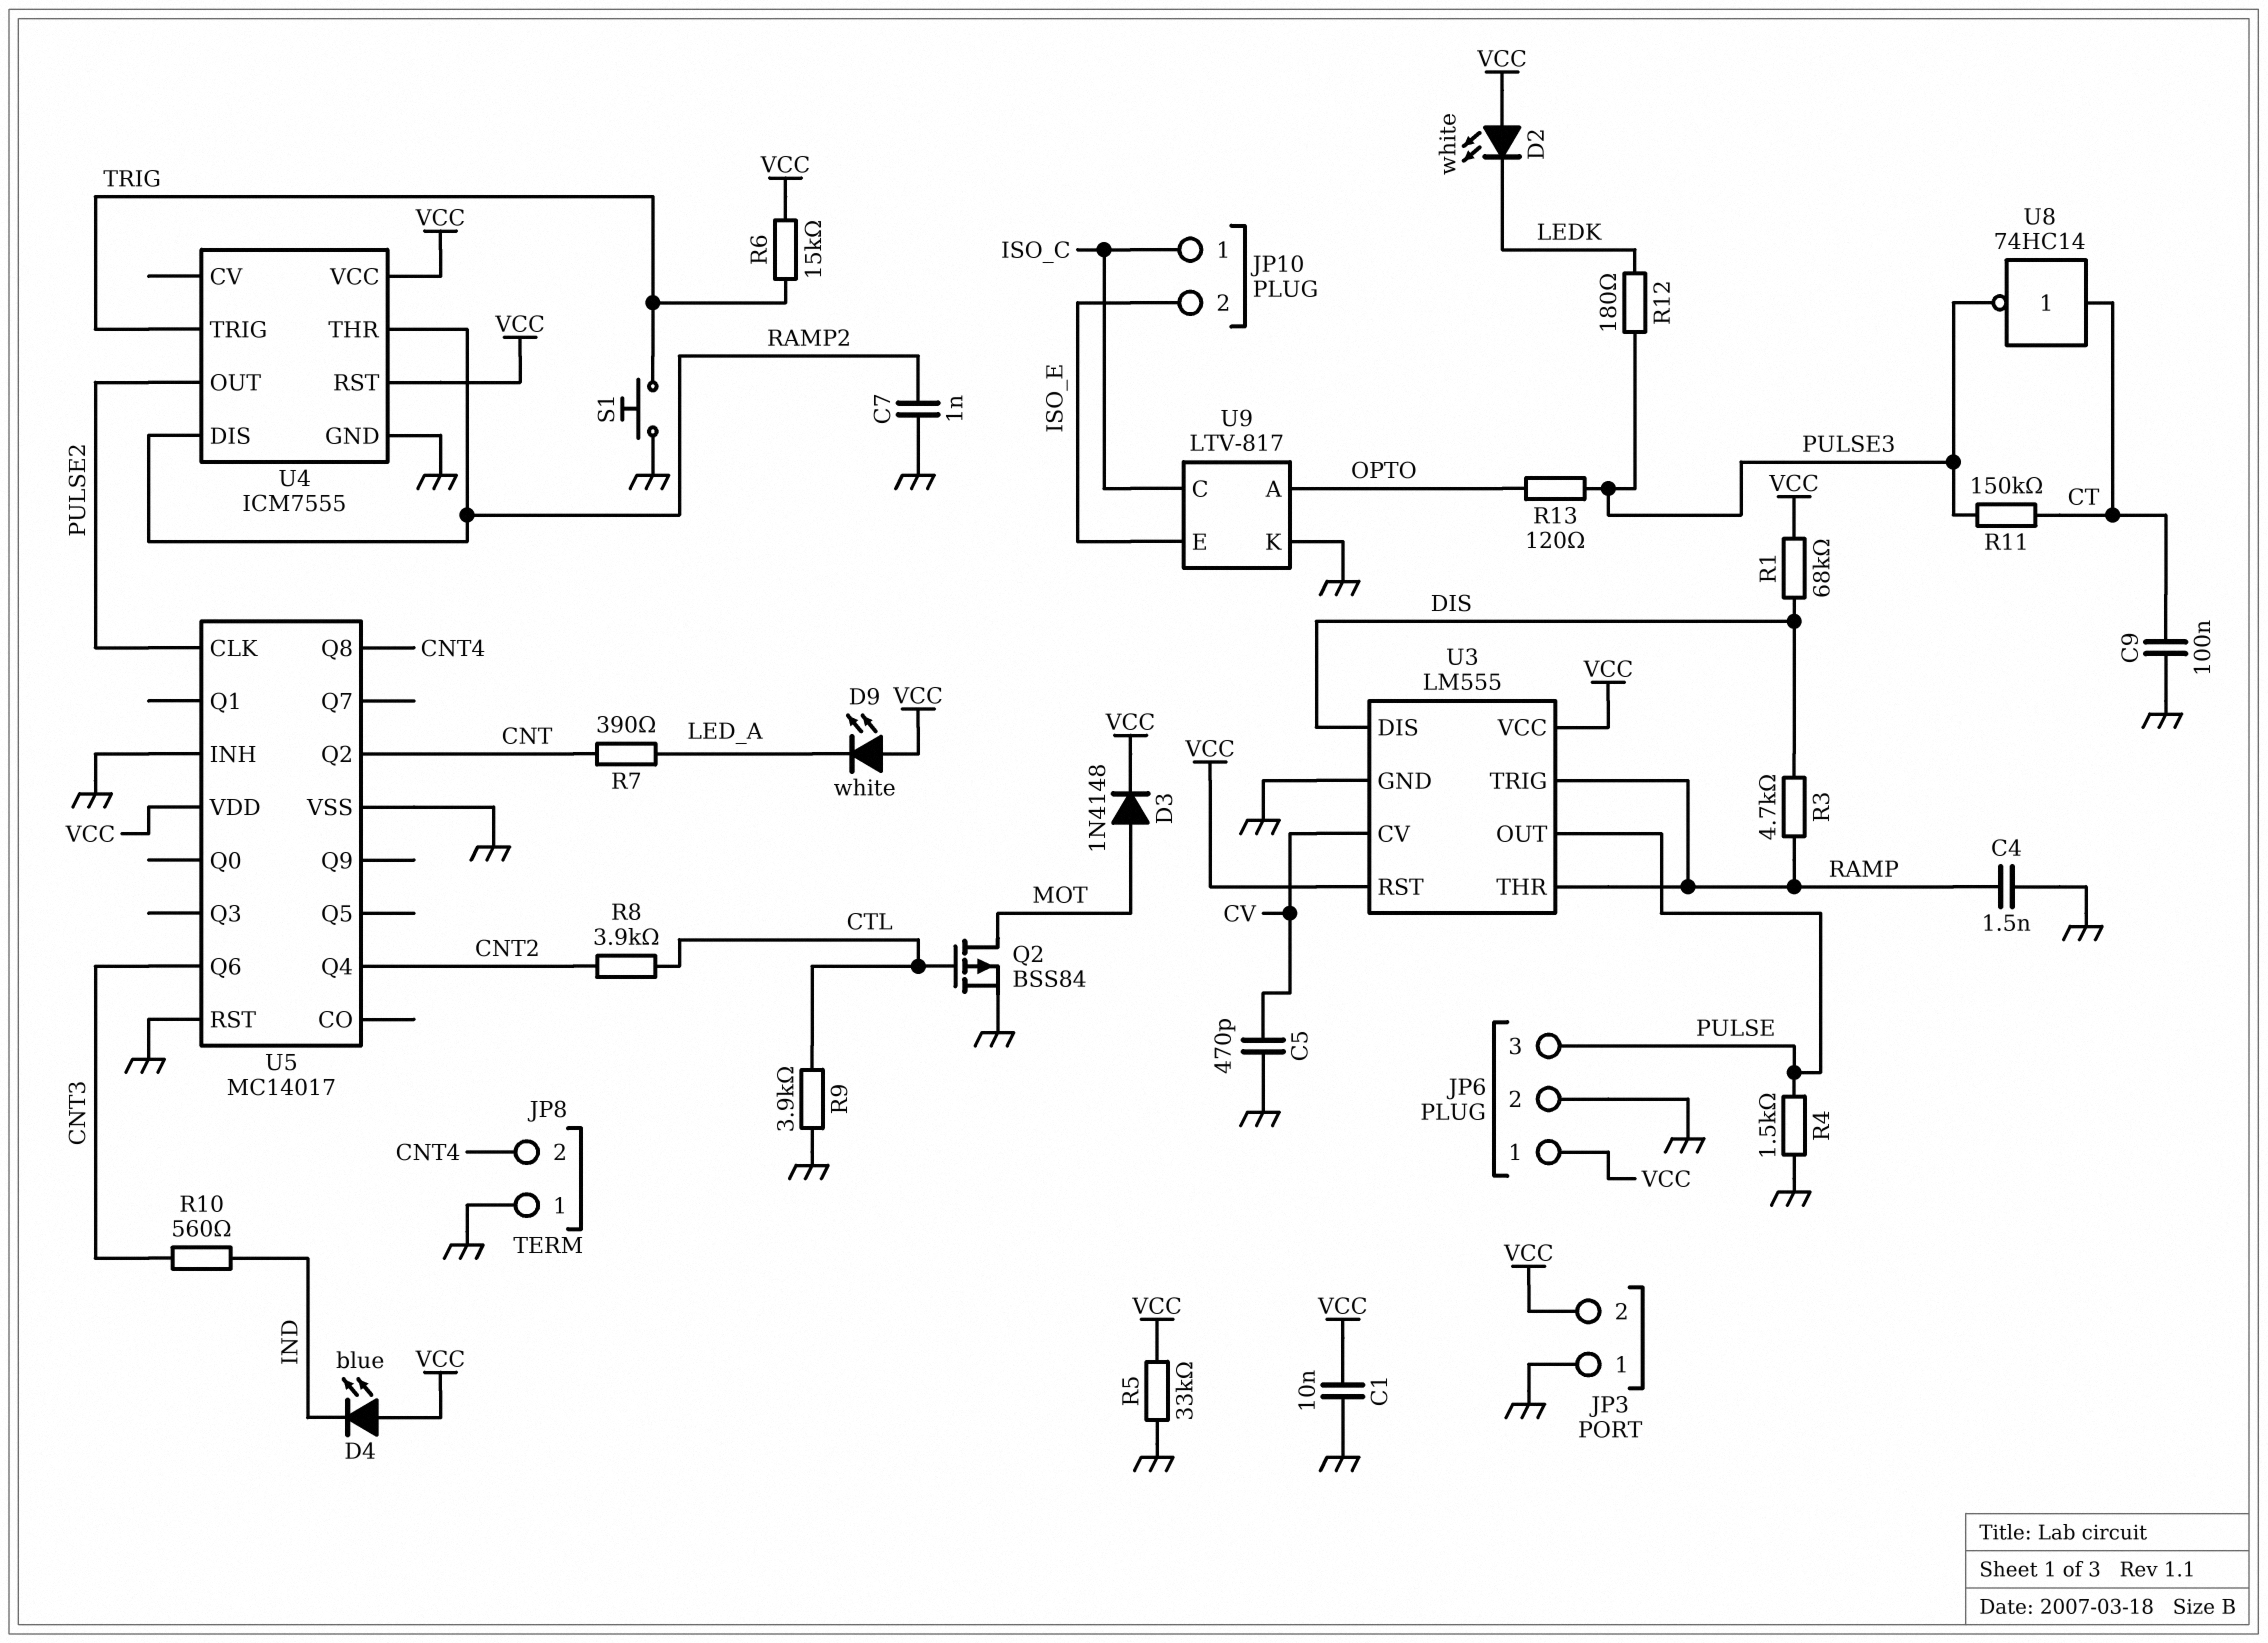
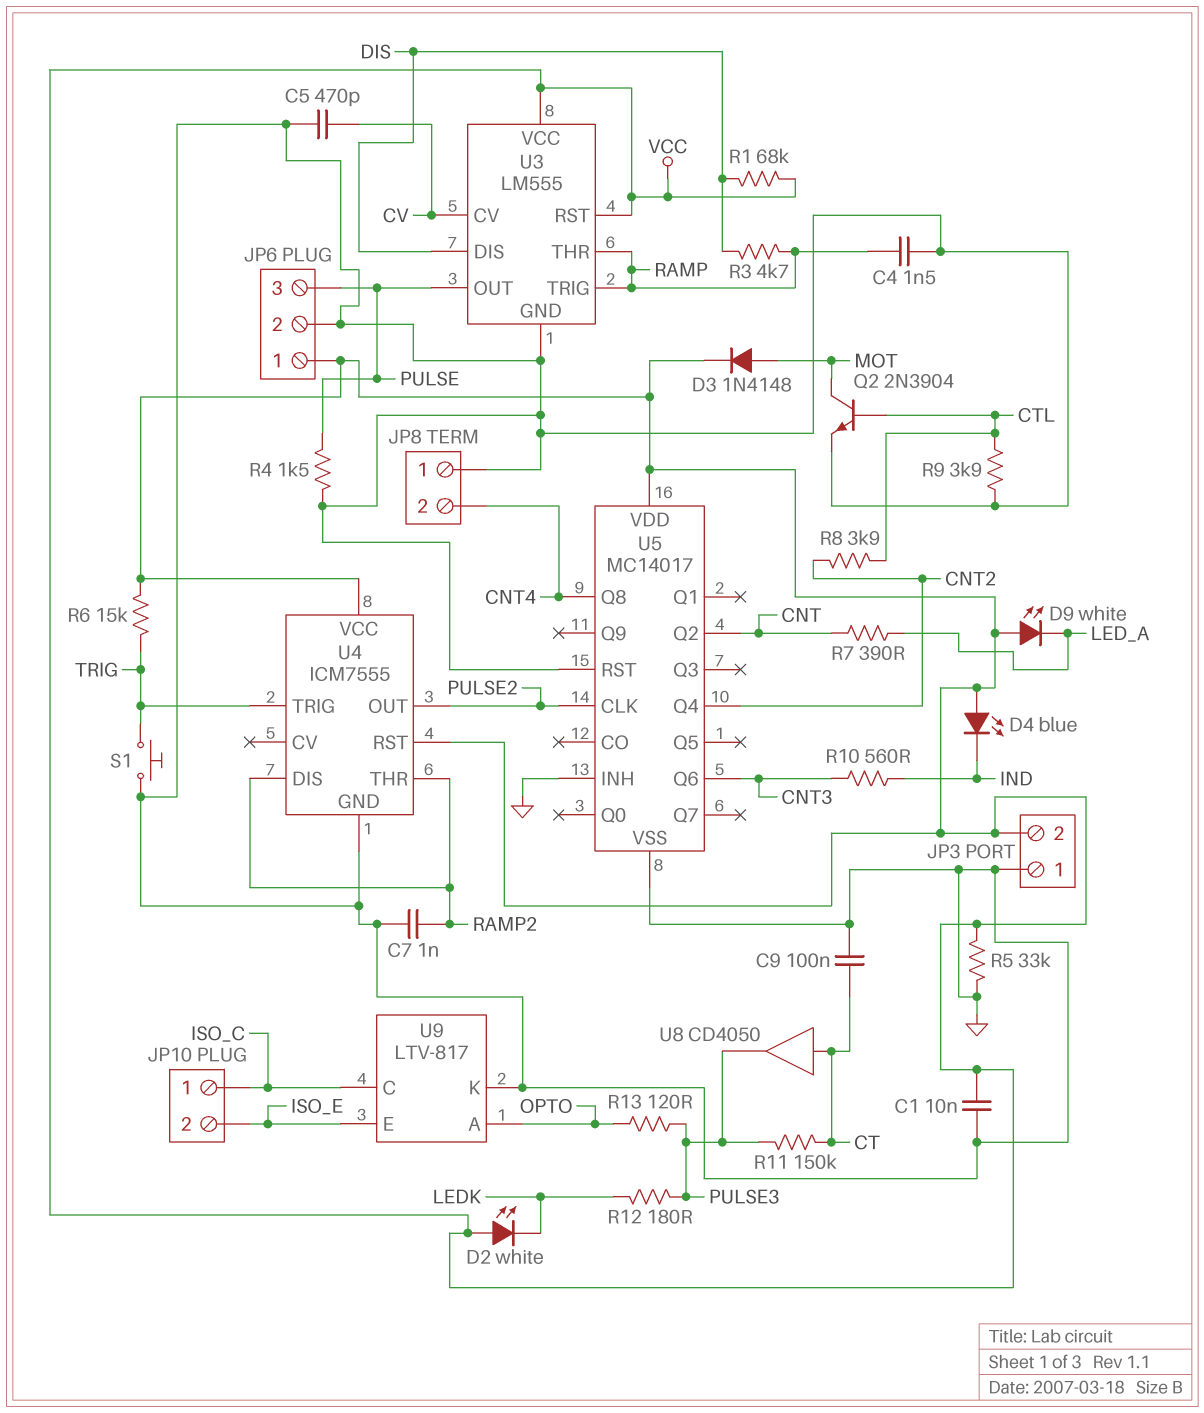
Q2: PMOS BSS84 (G CTL, D MOT, S GND) -> NPN 2N3904 (B CTL, C MOT, E GND)
U8: NOT 74HC14 (in CT, out PULSE3) -> buffer CD4050 (in CT, out PULSE3)

